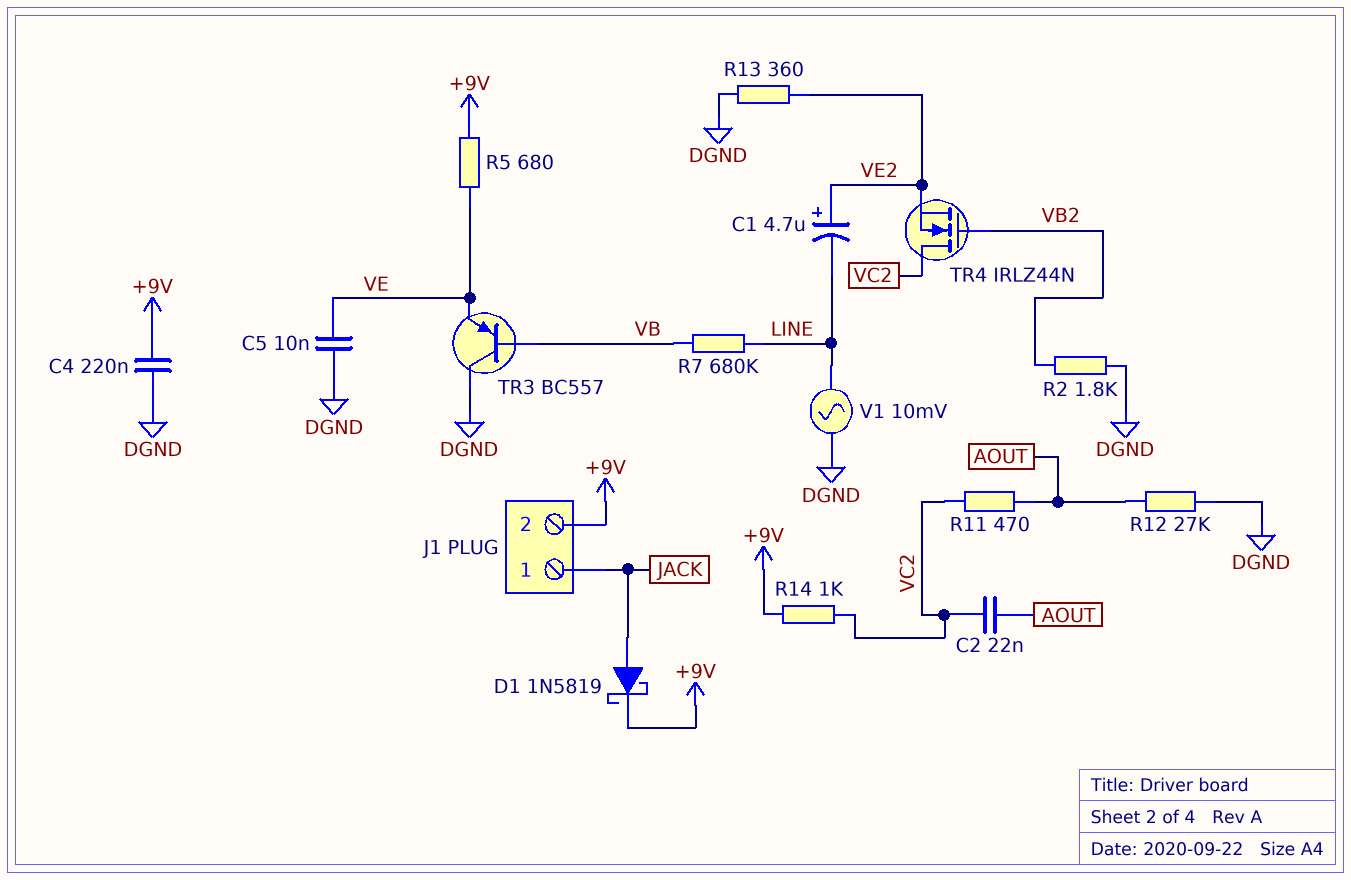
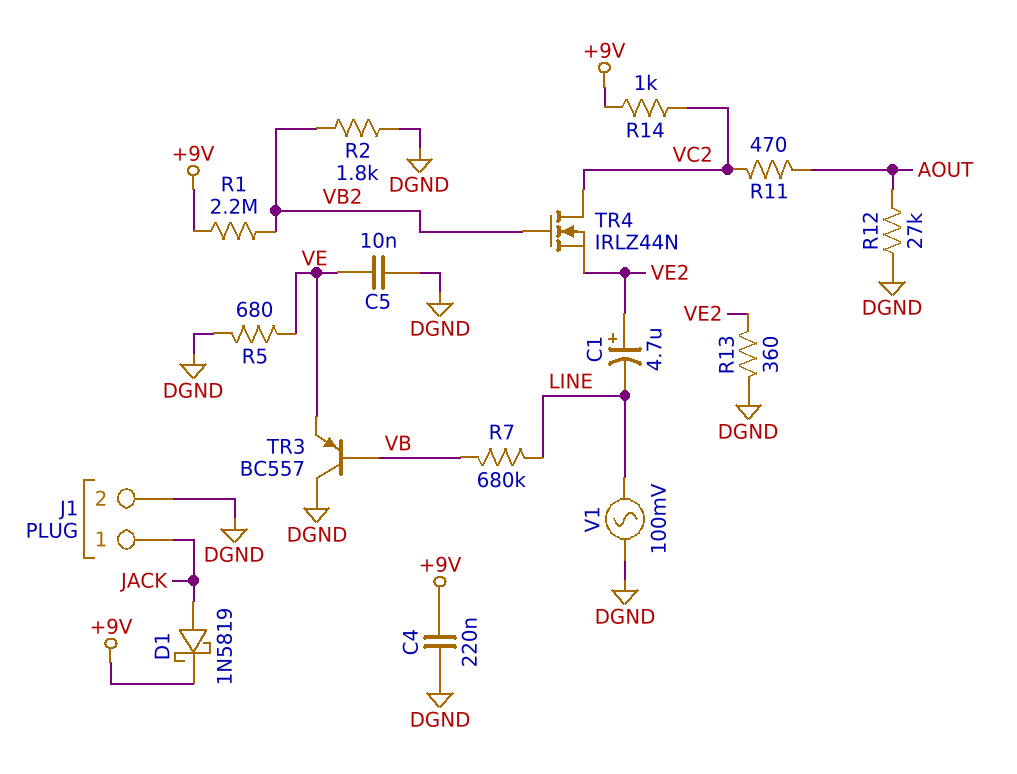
C2: 22nF (AOUT, VC2) -> none
J1 pin 2: +9V -> DGND
R1: none -> 2.2M (+9V, VB2)
R5: 680 (+9V, VE) -> 680 (DGND, VE)
V1: AC 10mV (DGND, LINE) -> AC 100mV (DGND, LINE)

